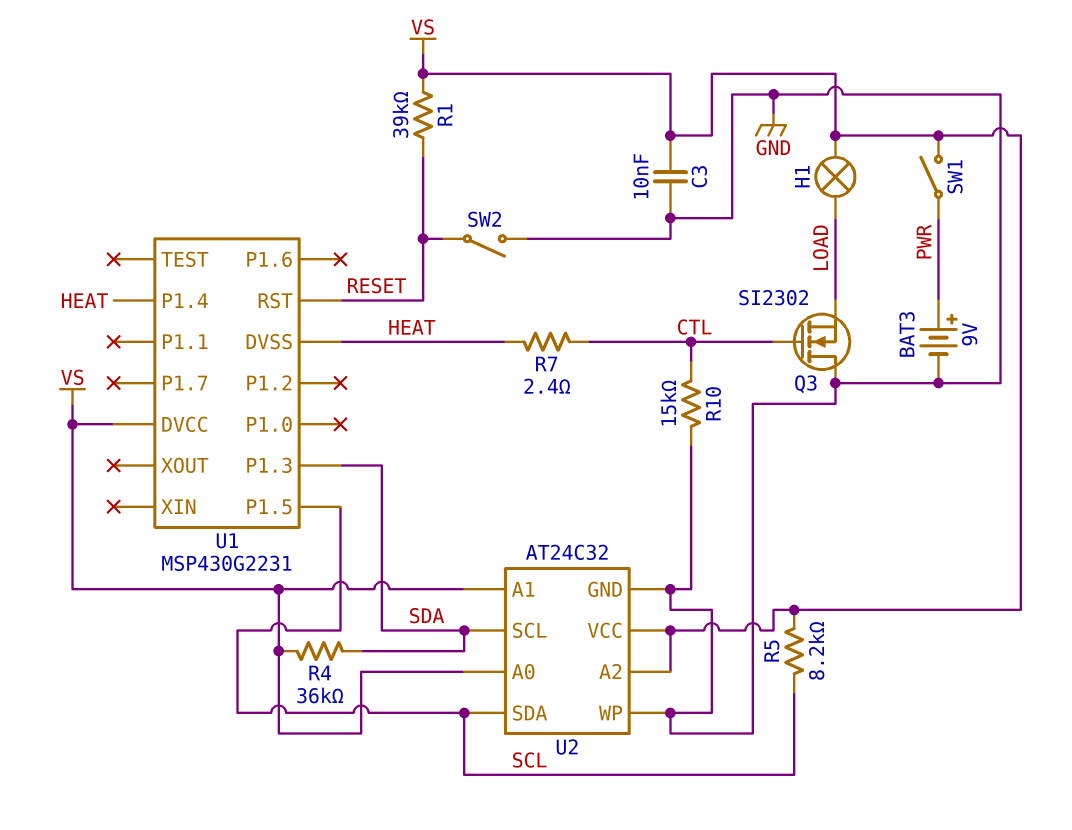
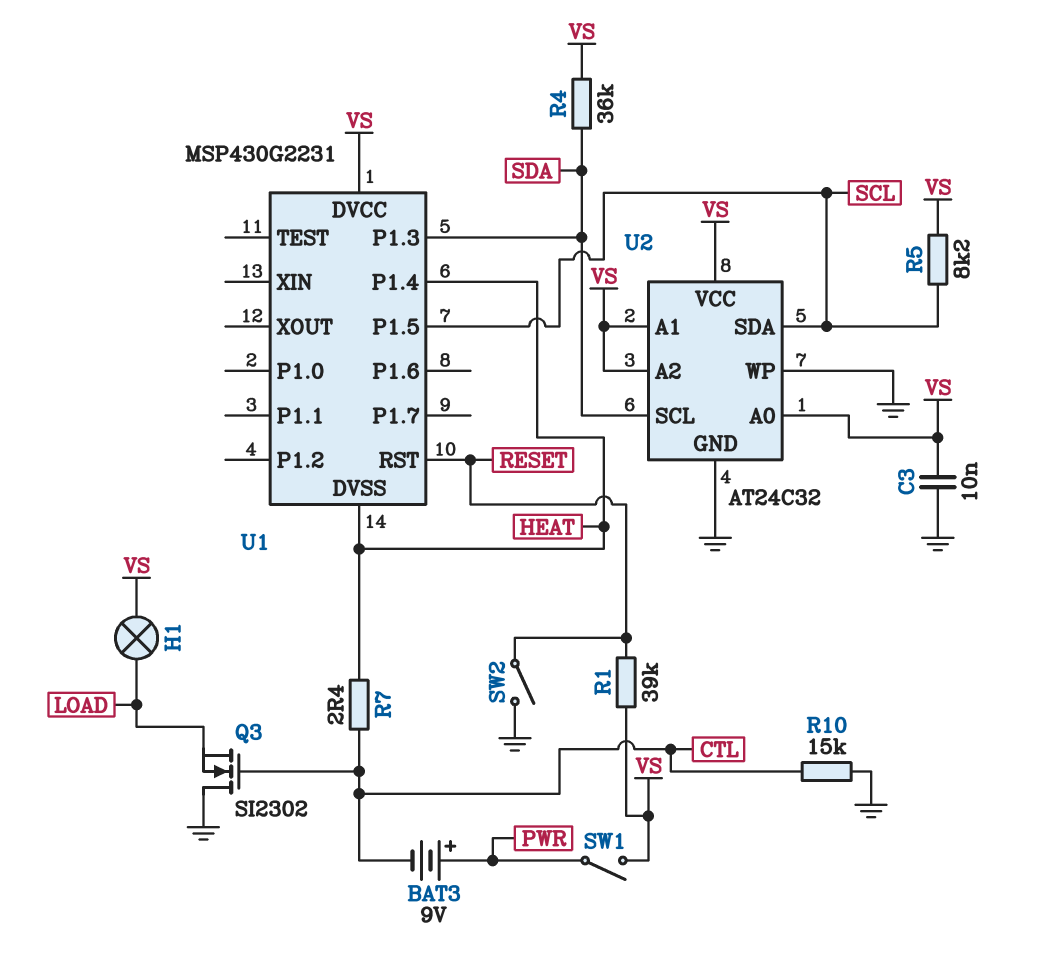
BAT3: 9V (plus PWR, minus GND) -> 9V (plus PWR, minus CTL)

